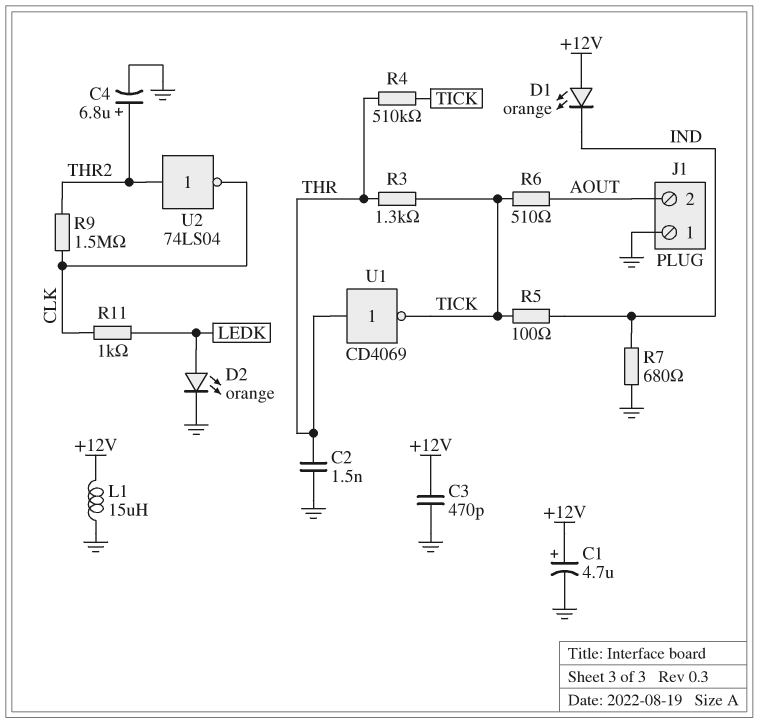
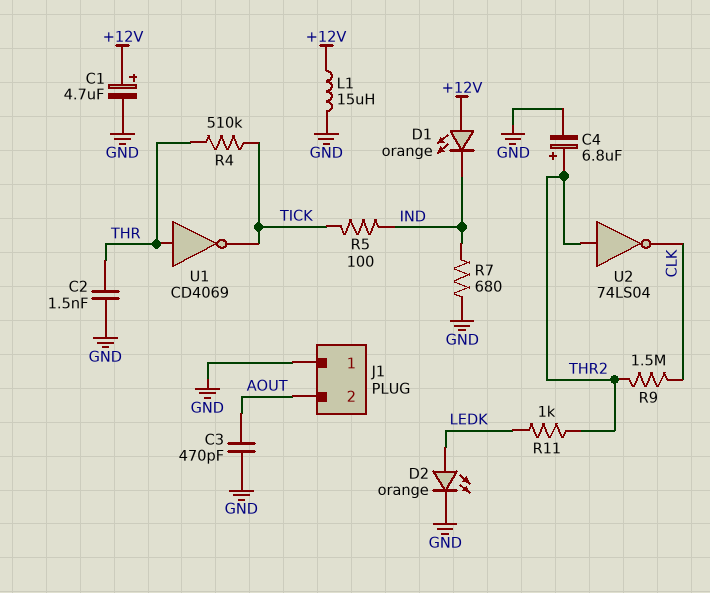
C3: 470pF (+12V, GND) -> 470pF (AOUT, GND)
R3: 1.3k (THR, TICK) -> none
R6: 510 (AOUT, TICK) -> none
R11: 1k (CLK, LEDK) -> 1k (LEDK, THR2)

